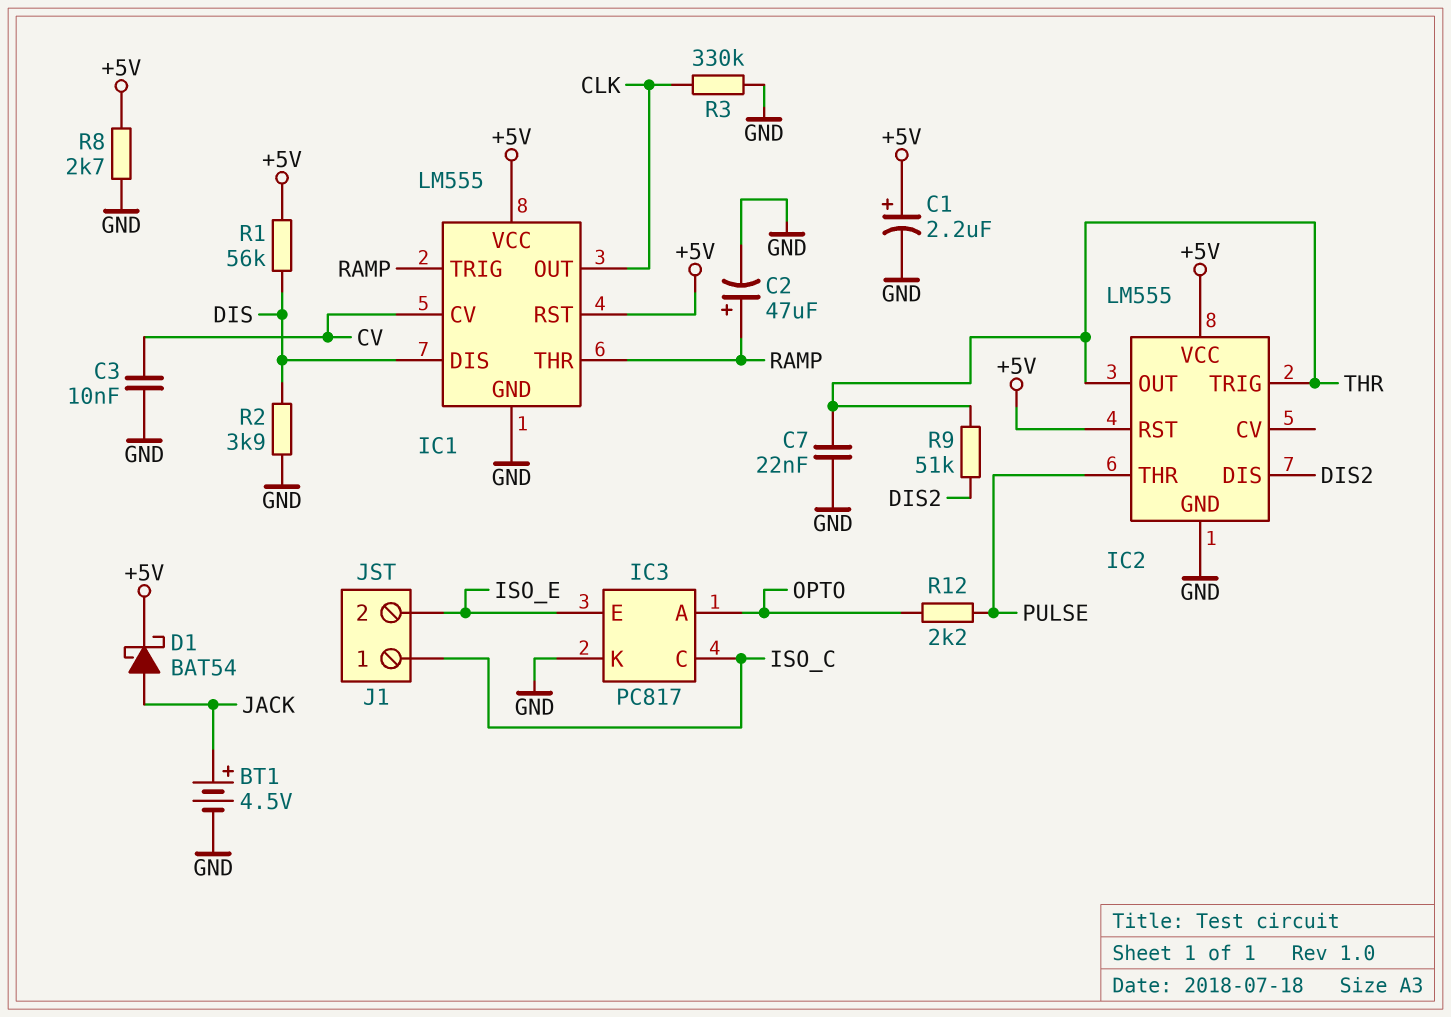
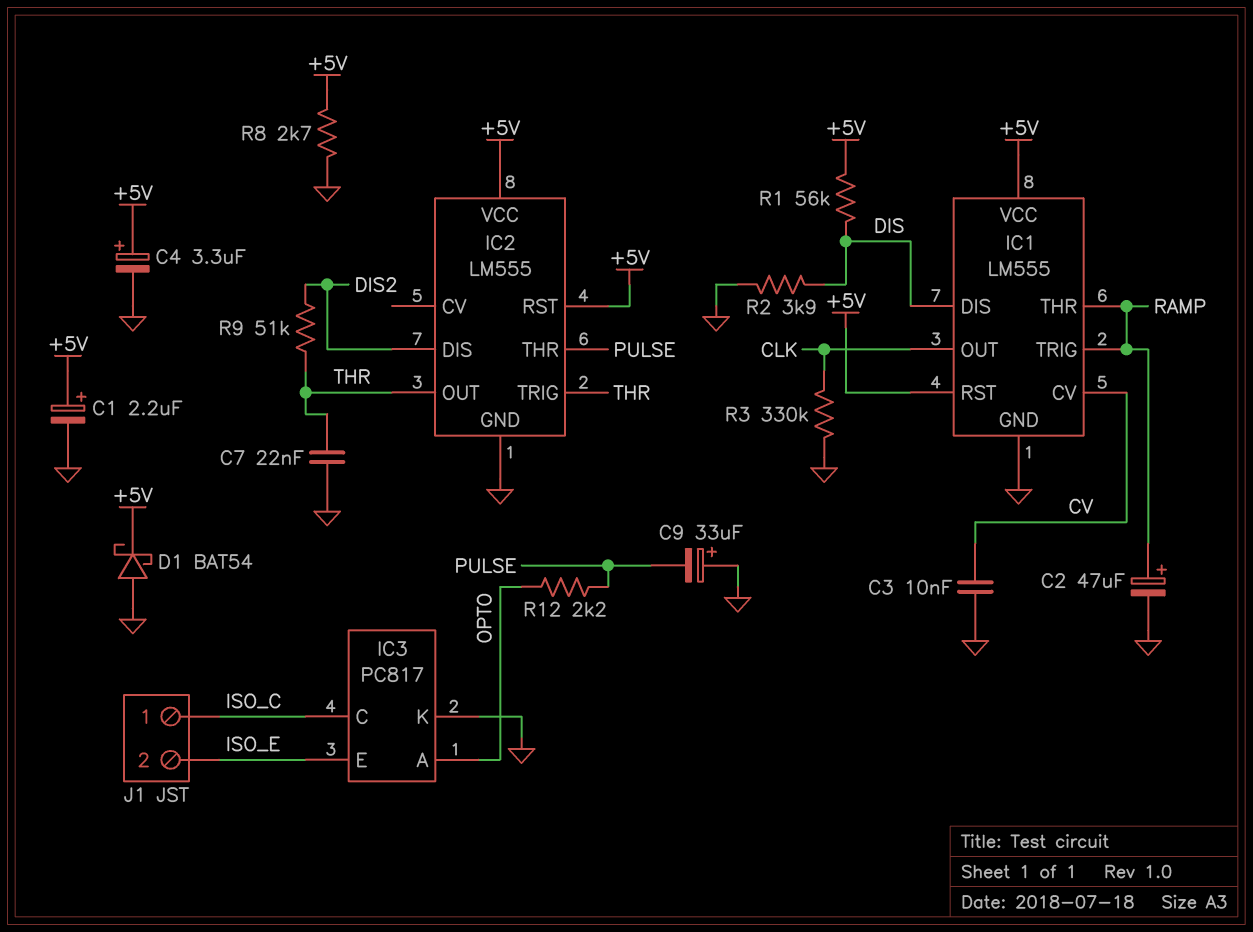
BT1: 4.5V (plus JACK, minus GND) -> none
C4: none -> 3.3uF (plus +5V, minus GND)
C9: none -> 33uF (plus GND, minus PULSE)
D1: schottky BAT54 (A JACK, K +5V) -> schottky BAT54 (A GND, K +5V)

